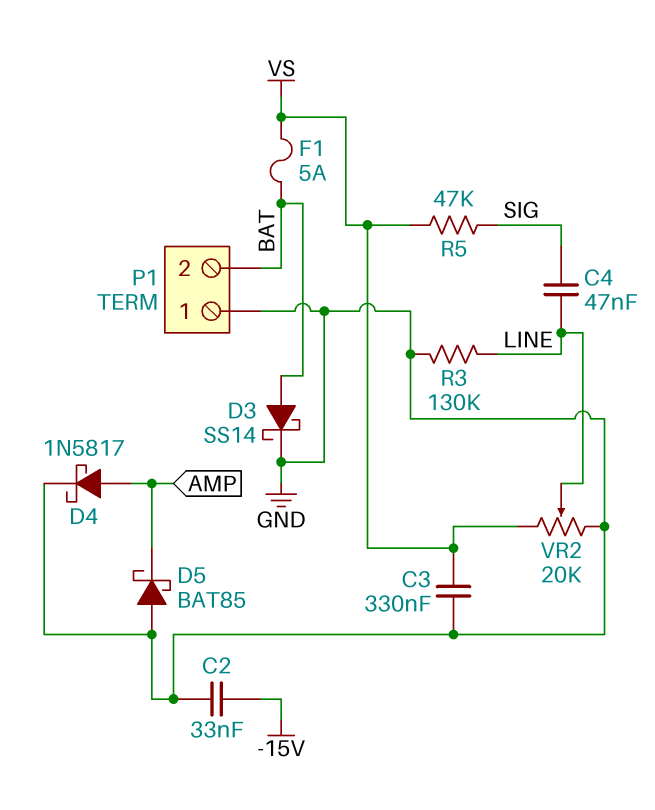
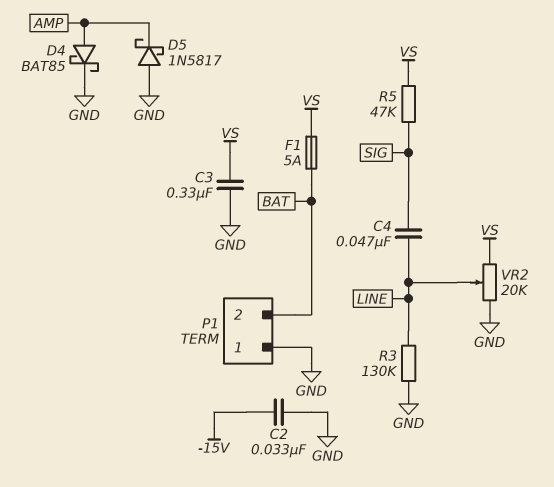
D3: schottky SS14 (A BAT, K GND) -> none
D4: schottky 1N5817 (A AMP, K GND) -> schottky BAT85 (A AMP, K GND)
D5: schottky BAT85 (A GND, K AMP) -> schottky 1N5817 (A GND, K AMP)

